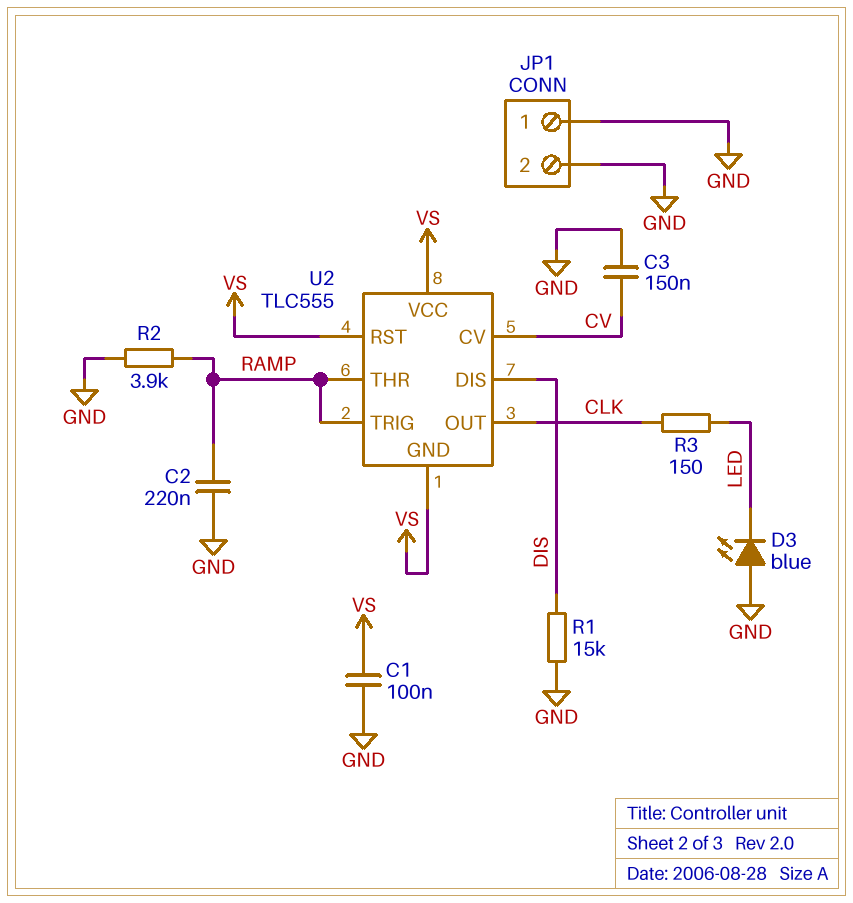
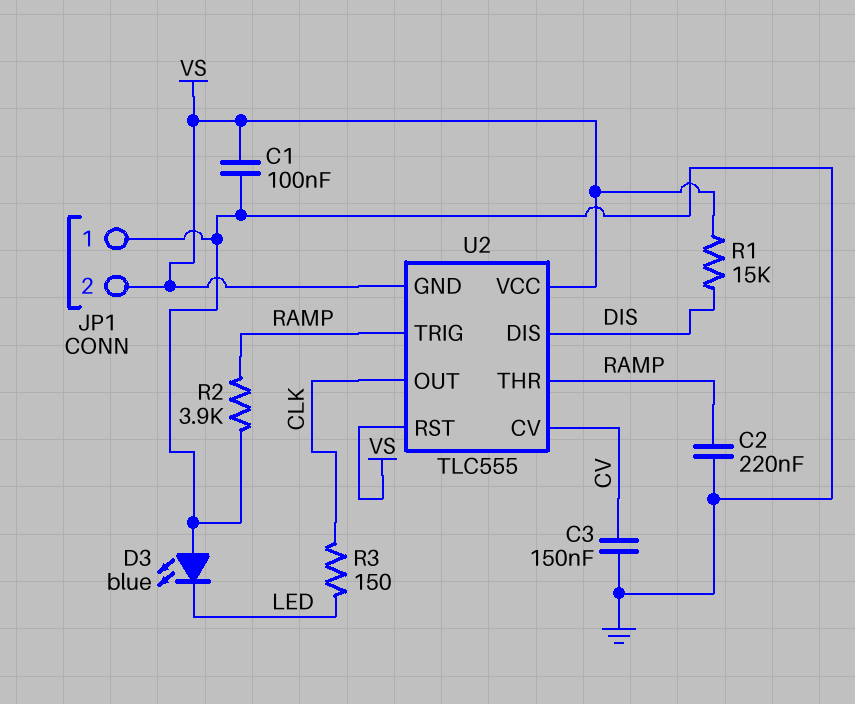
JP1 pin 2: GND -> VS
R1: 15k (DIS, GND) -> 15k (DIS, VS)

